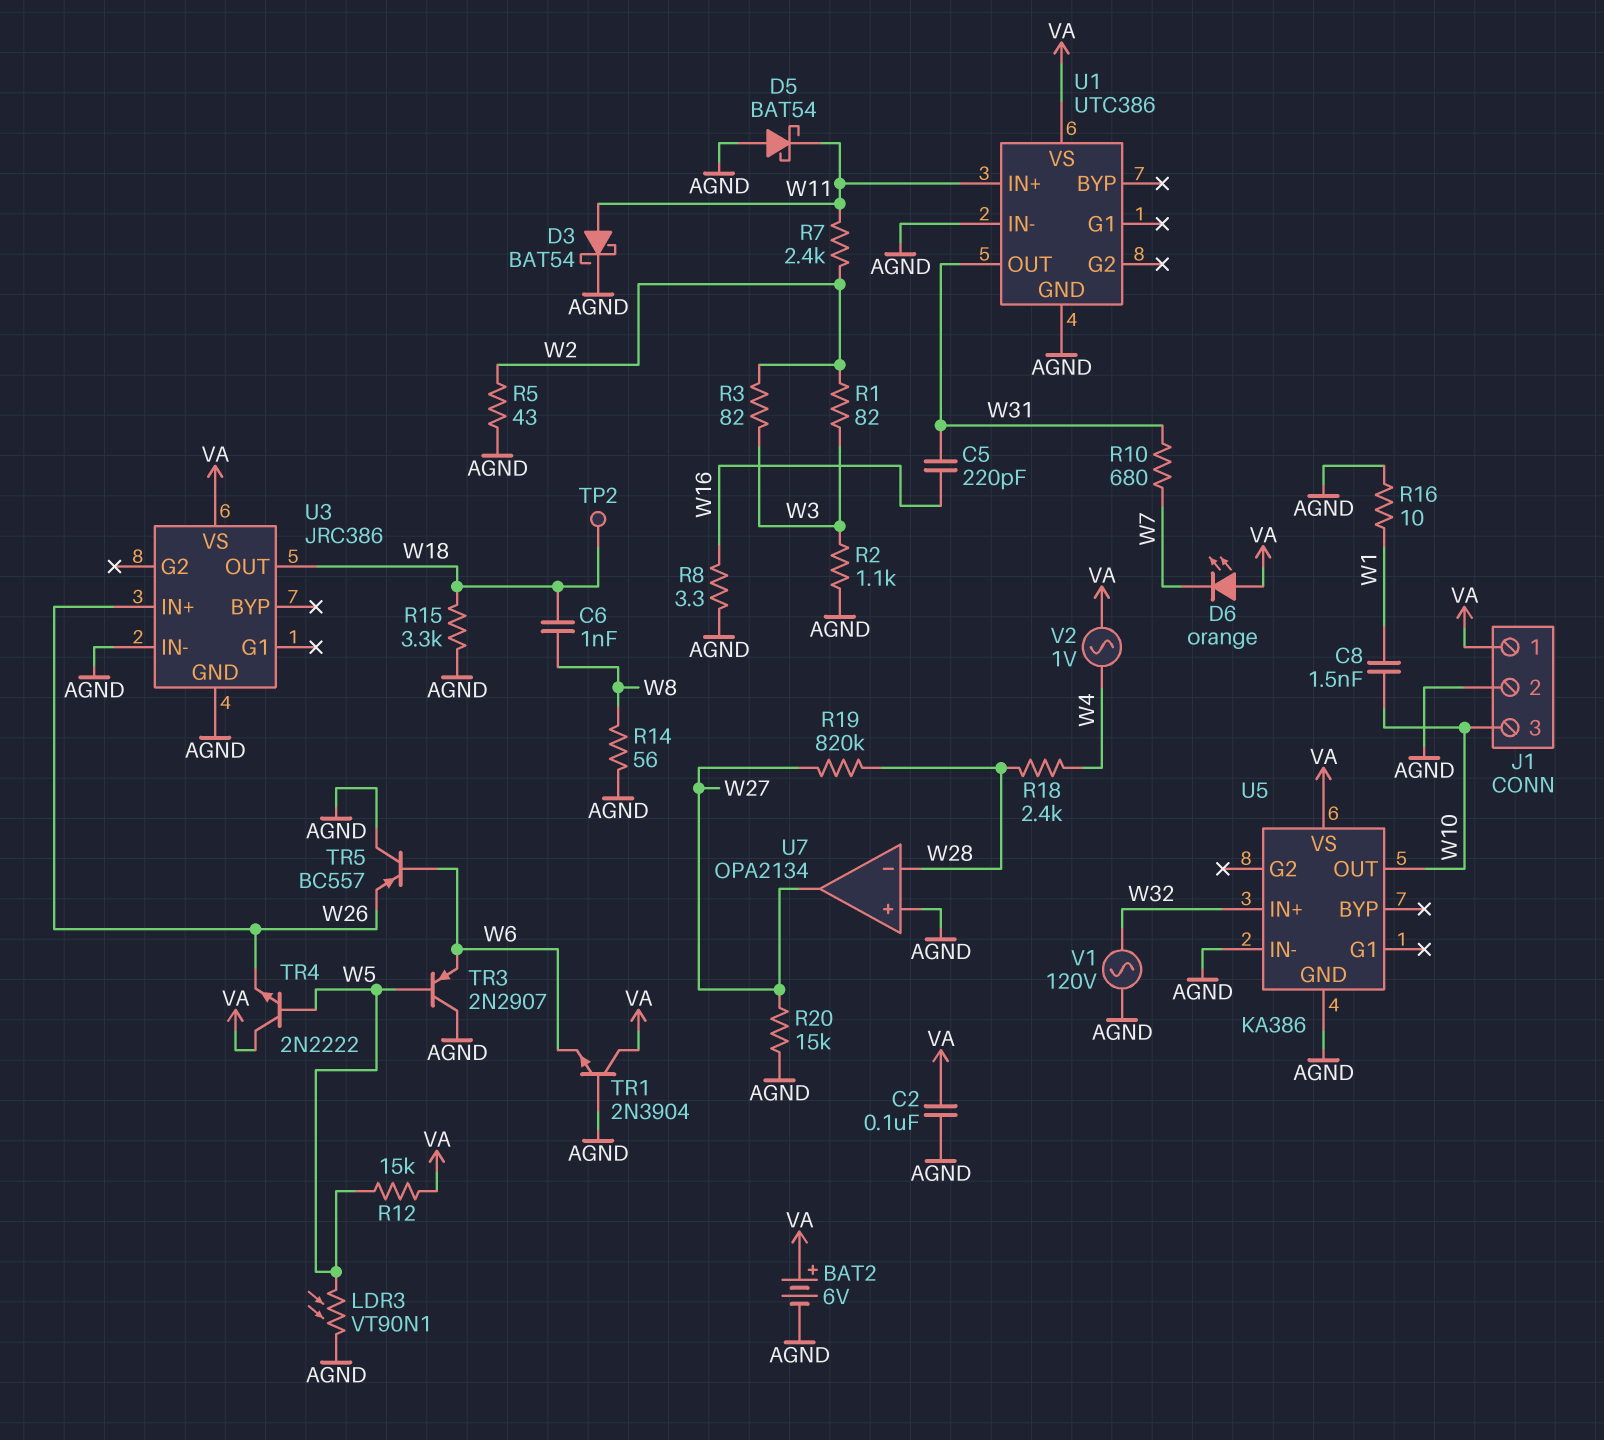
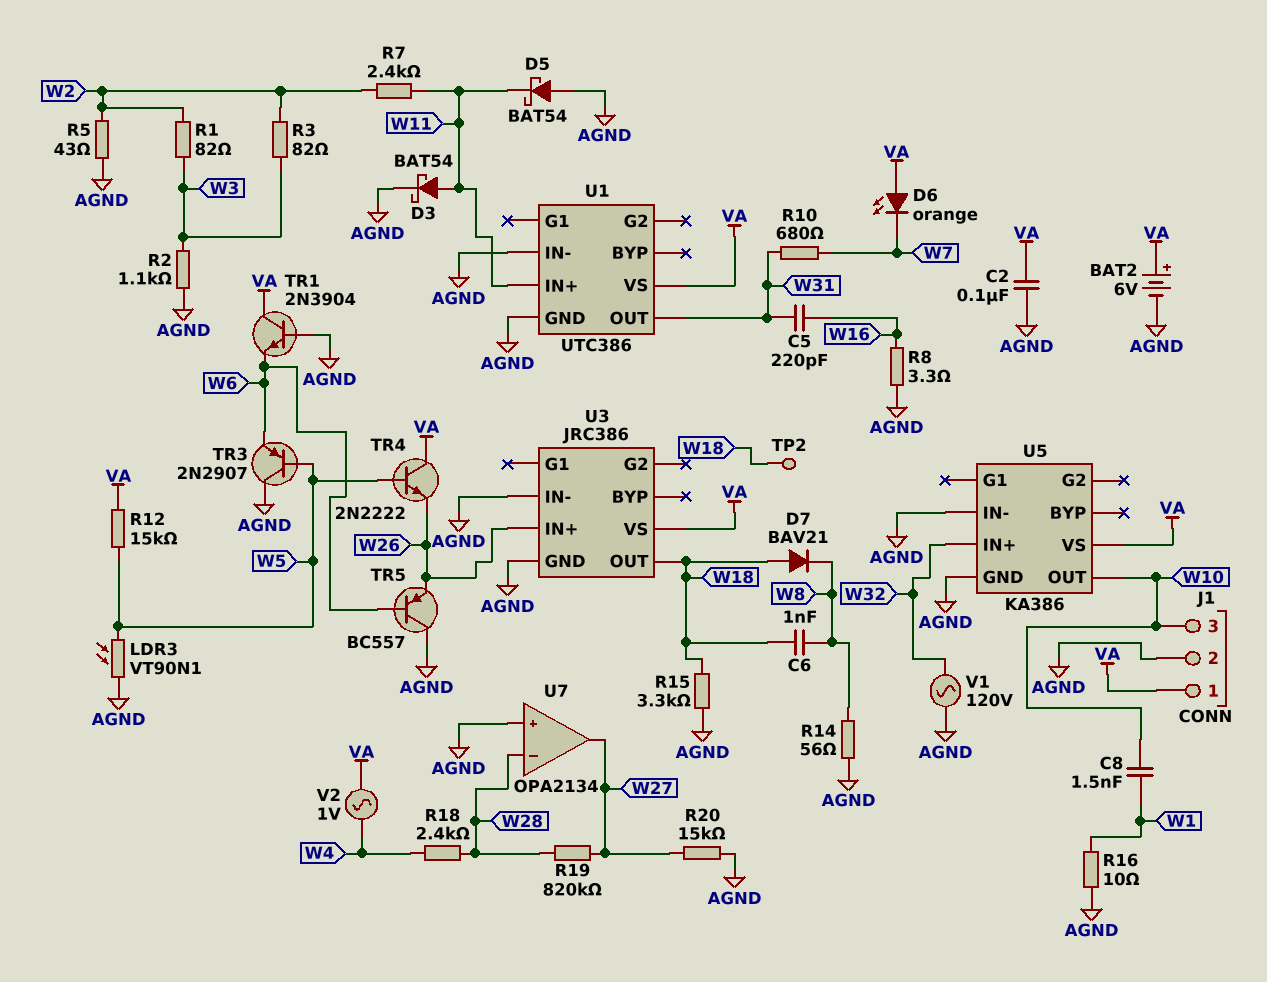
D7: none -> diode BAV21 (A W18, K W8)

